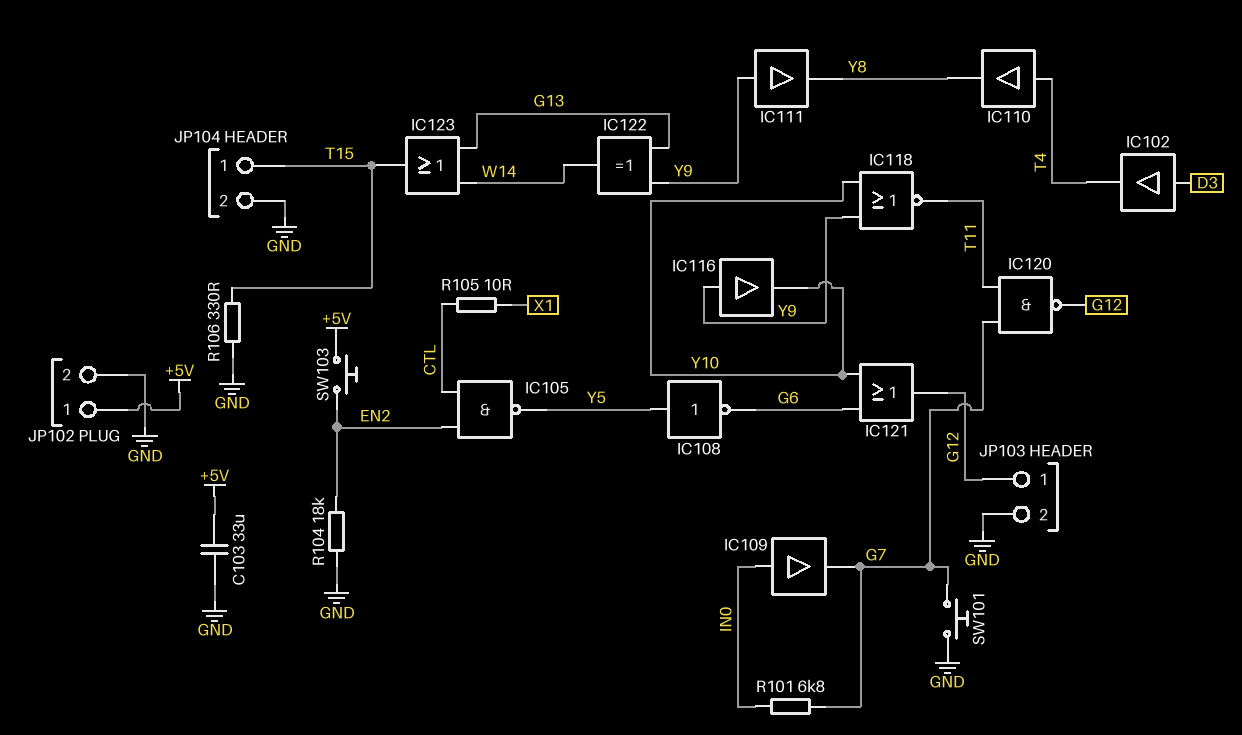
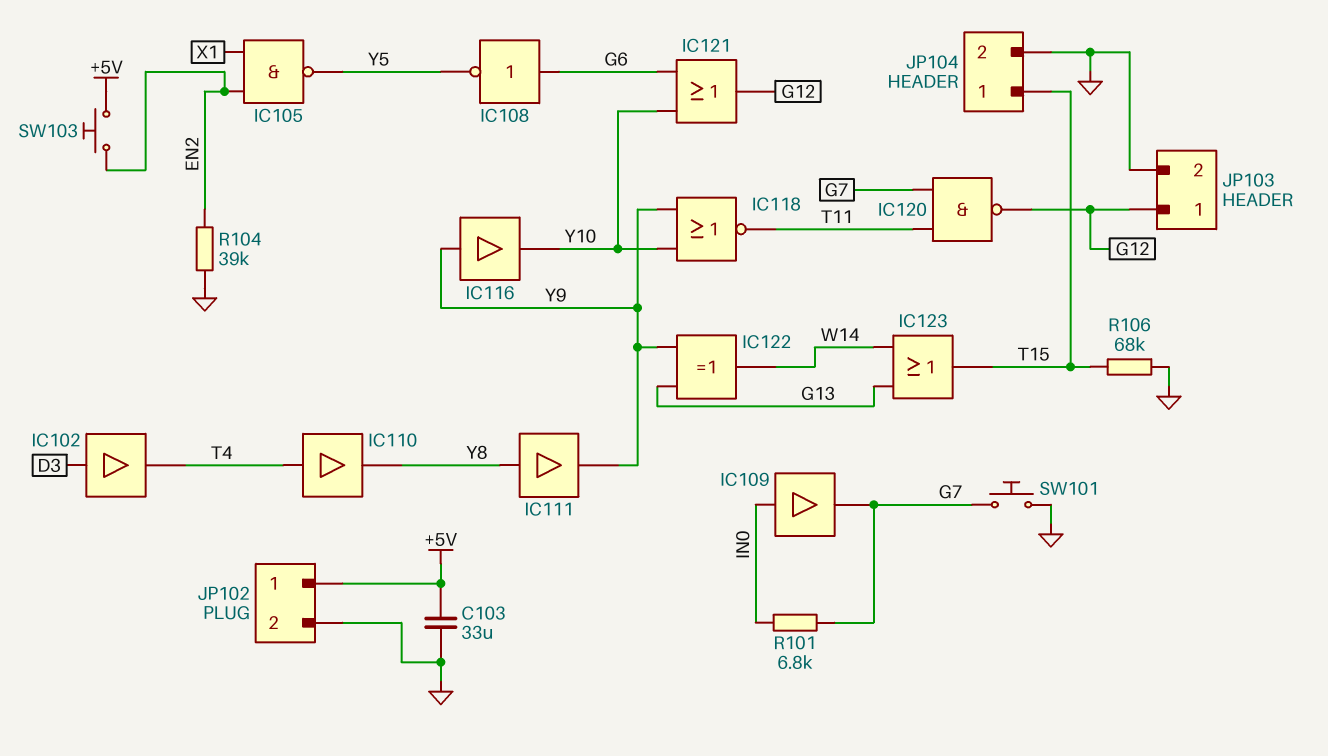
IC105: NAND (in CTL, in EN2, out Y5) -> NAND (in EN2, in X1, out Y5)
IC108: NOT (in Y5, out G6) -> NOT (in G6, out Y5)
IC111: buffer (in Y9, out Y8) -> buffer (in Y8, out Y9)
R104: 18k (EN2, GND) -> 39k (EN2, GND)
R105: 10 (CTL, X1) -> none
R106: 330 (GND, T15) -> 68k (GND, T15)

